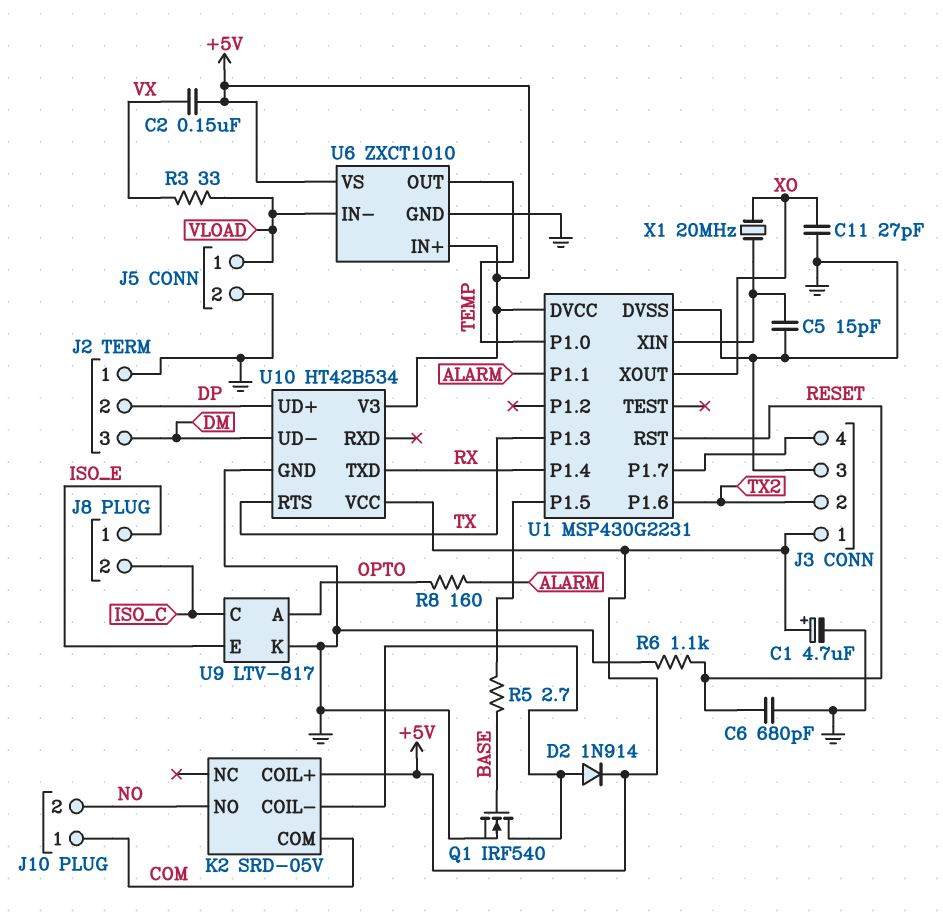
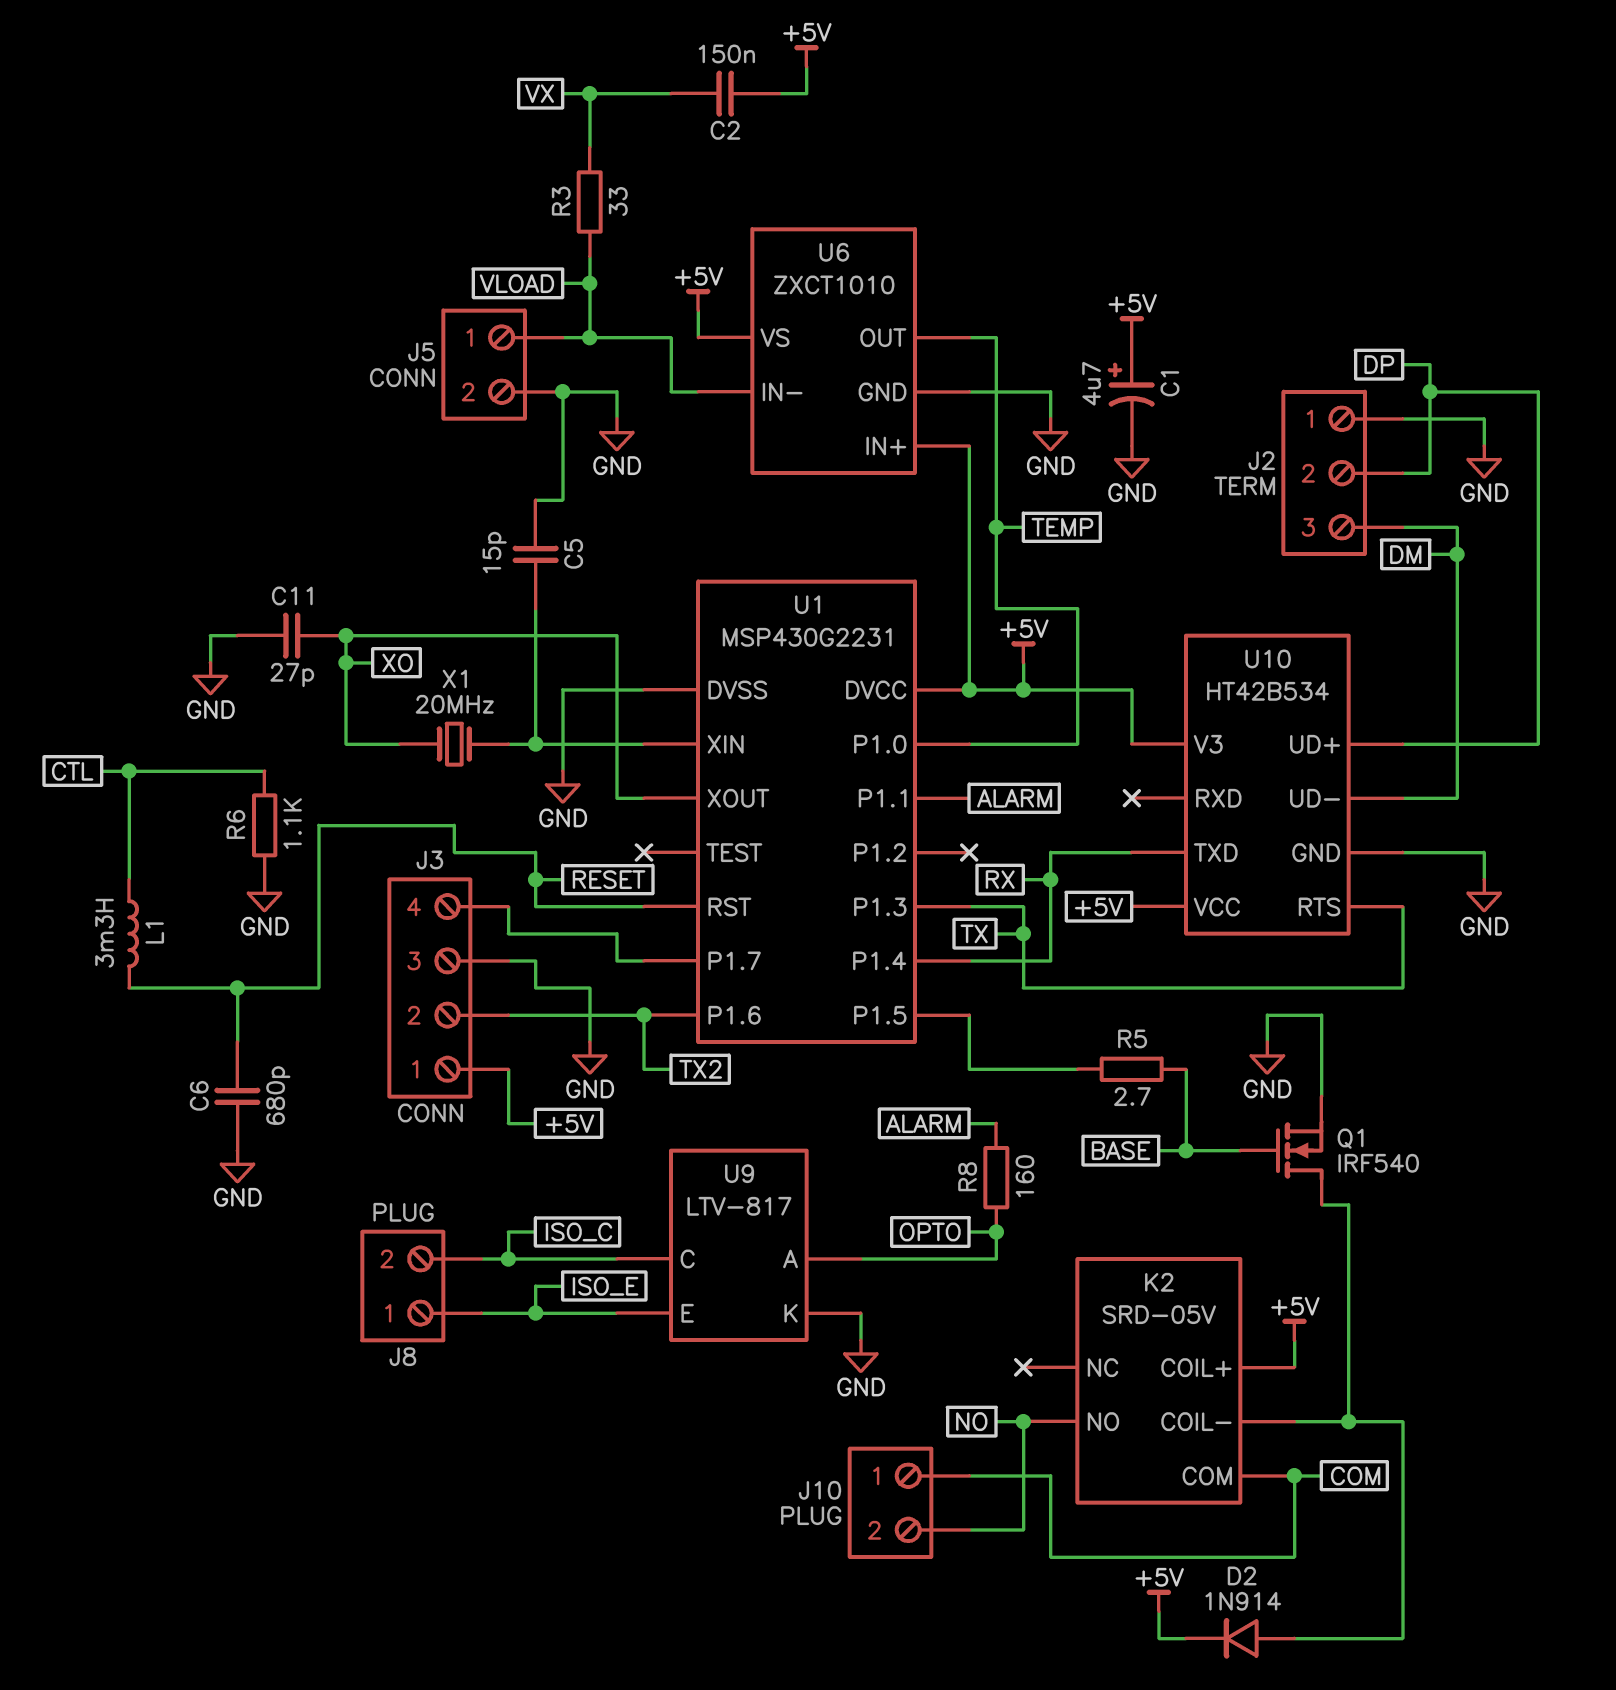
L1: none -> 3.3mH (CTL, RESET)
R6: 1.1k (GND, RESET) -> 1.1k (CTL, GND)

